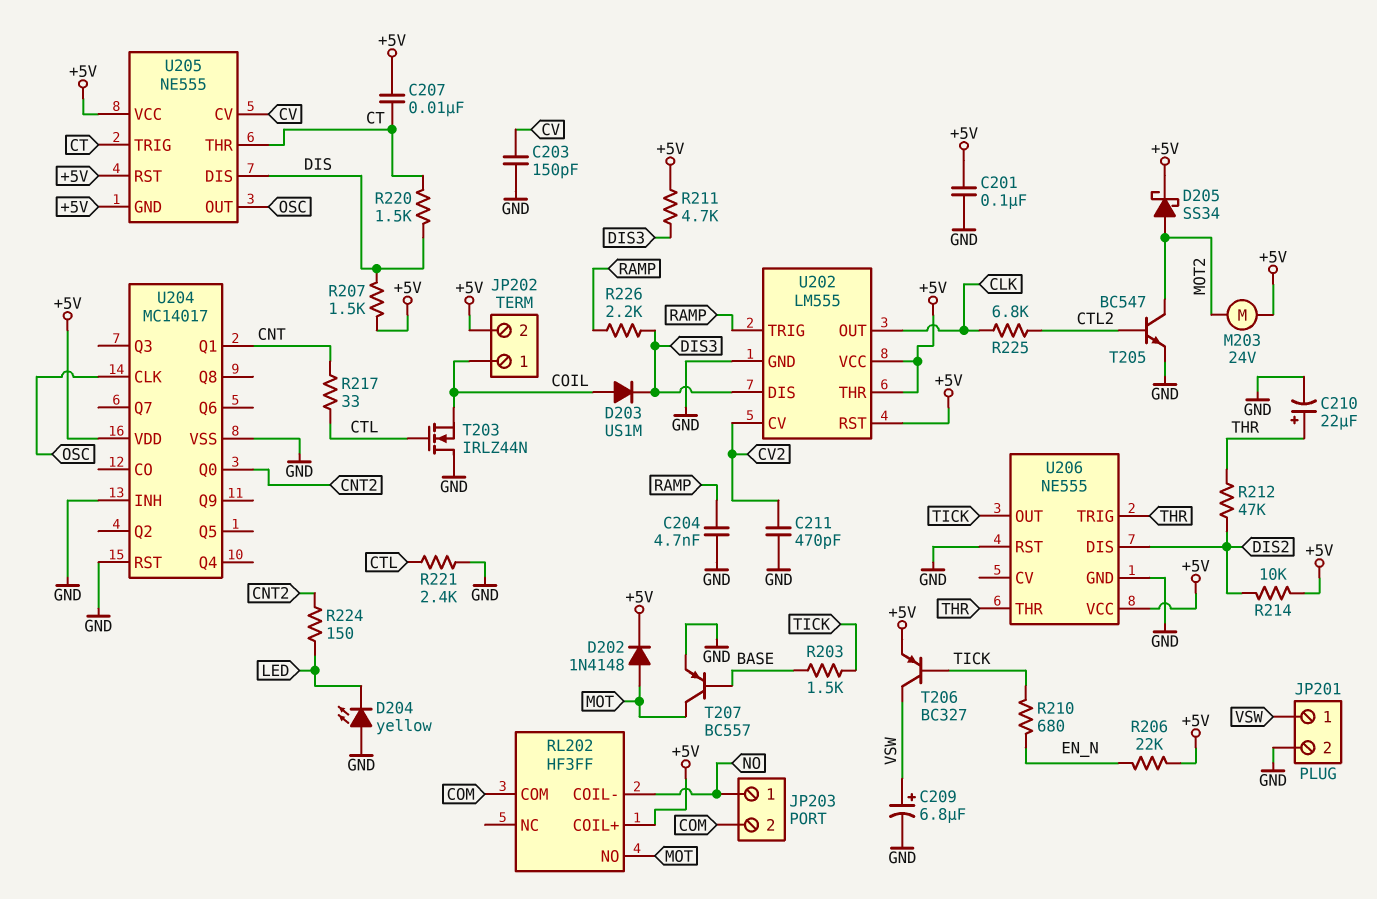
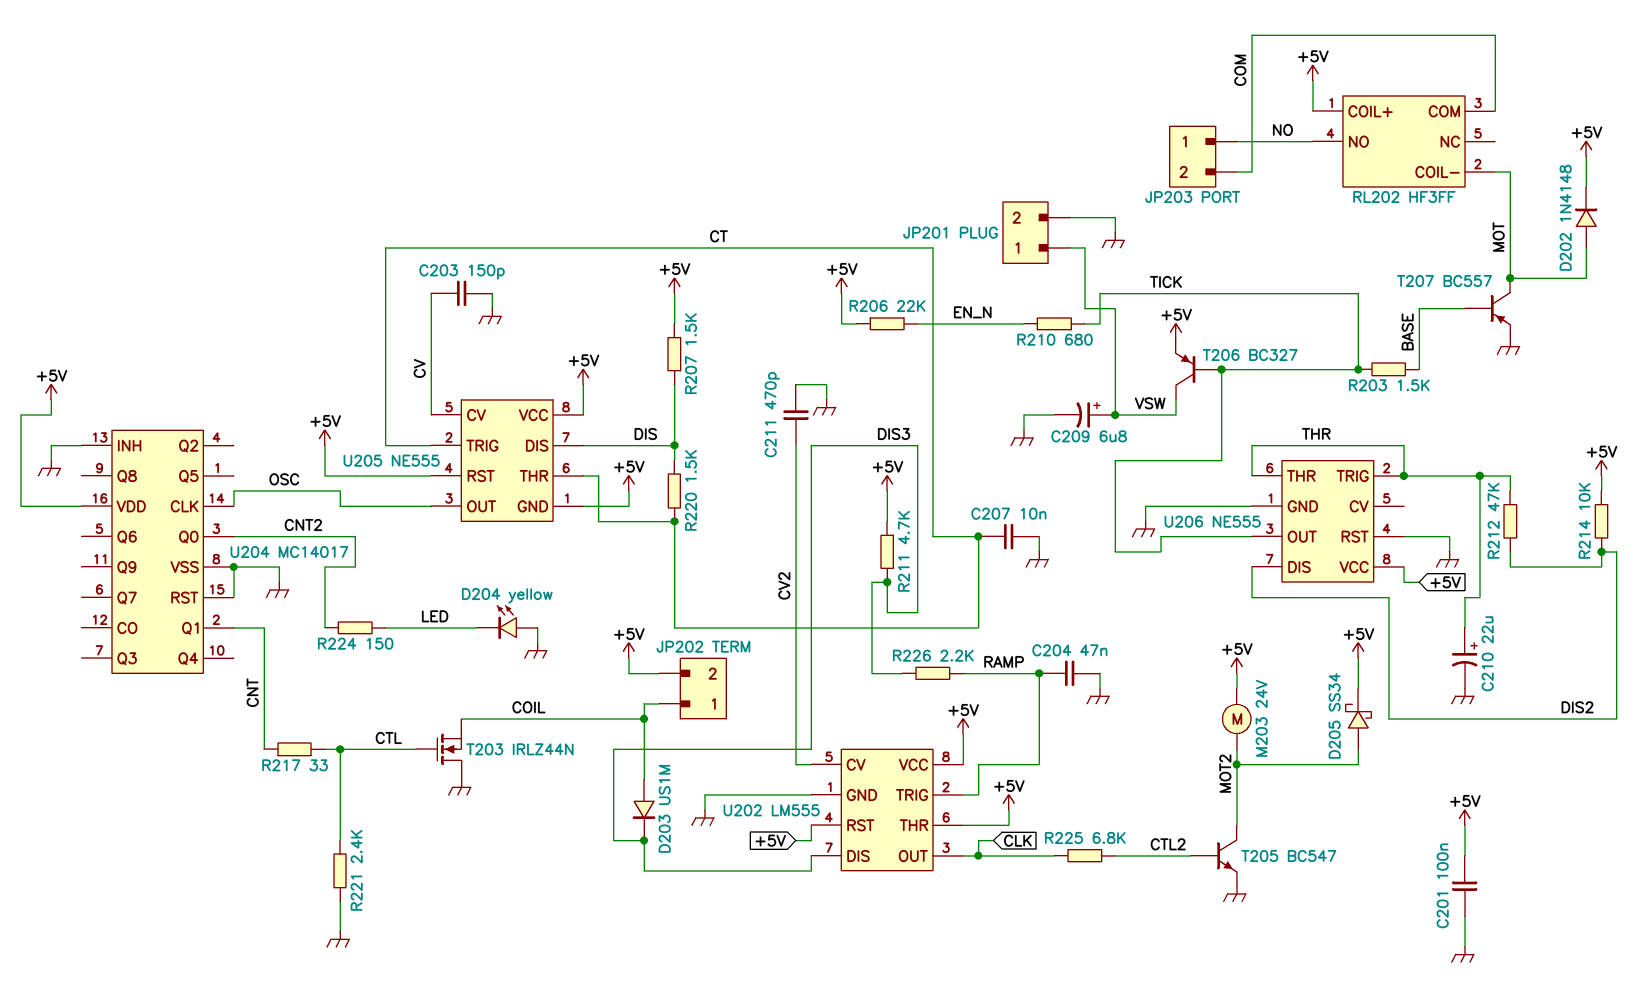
C204: 4.7nF (GND, RAMP) -> 47nF (GND, RAMP)
C207: 10nF (+5V, CT) -> 10nF (CT, GND)
RL202 pin COIL-: NO -> MOT
RL202 pin NO: MOT -> NO

